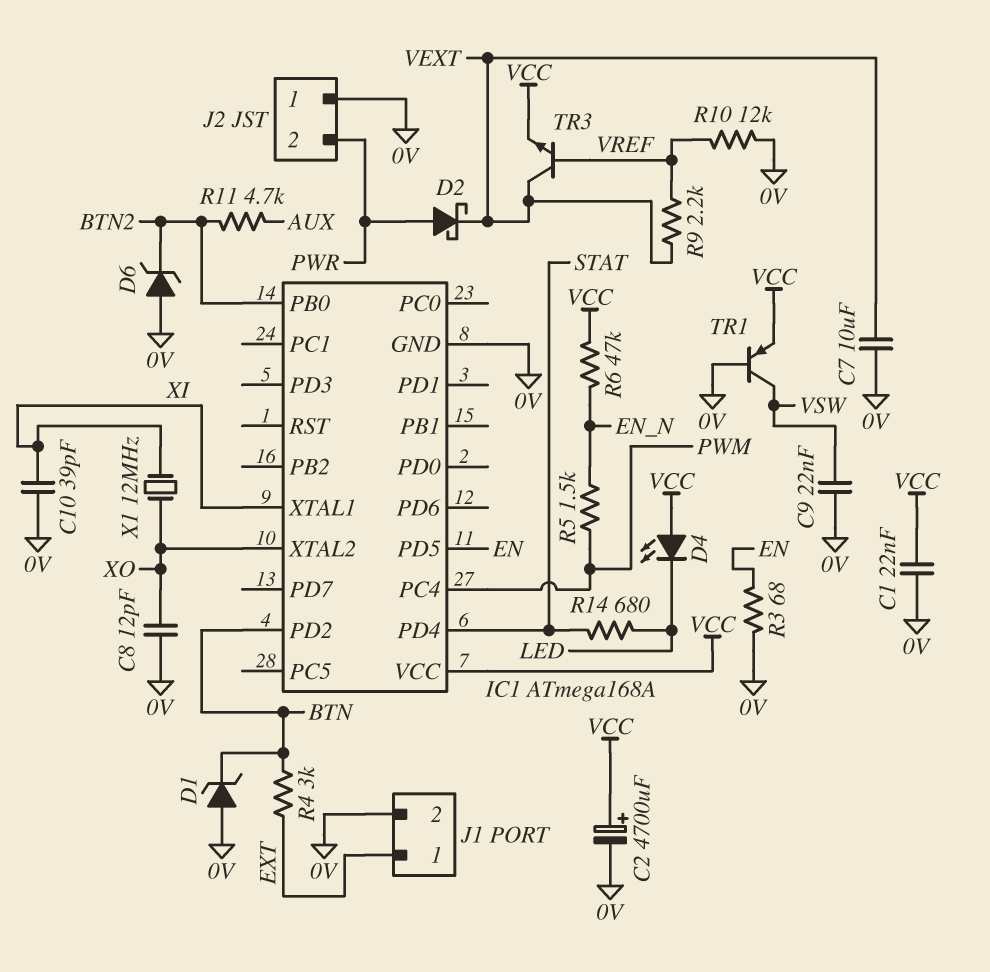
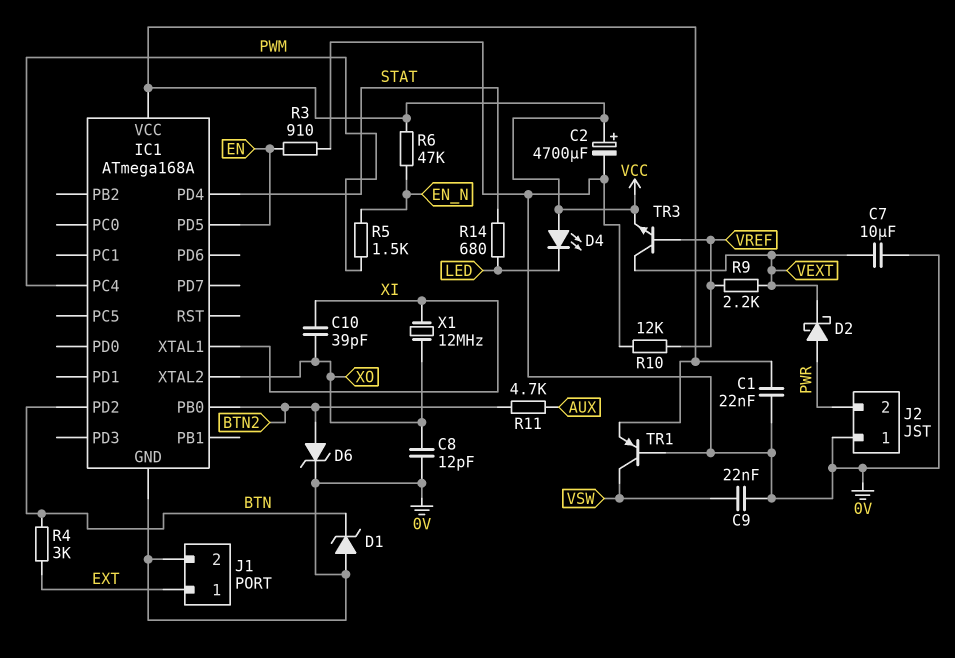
C10: 39pF (0V, XI) -> 39pF (XI, XO)
D6: zener (A 0V, K BTN2) -> zener (A BTN2, K 0V)
R3: 68 (0V, EN) -> 910 (0V, EN)

